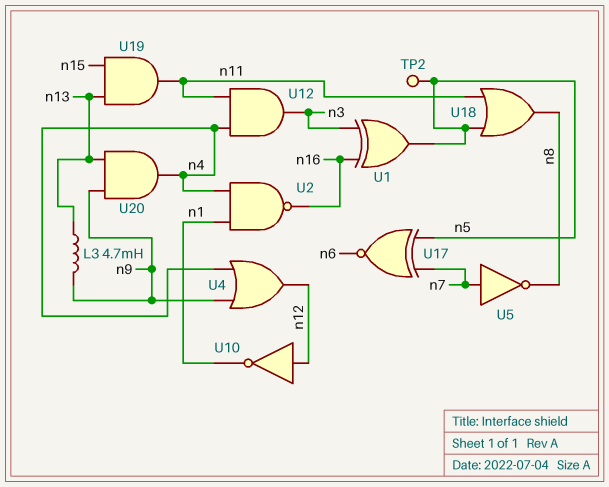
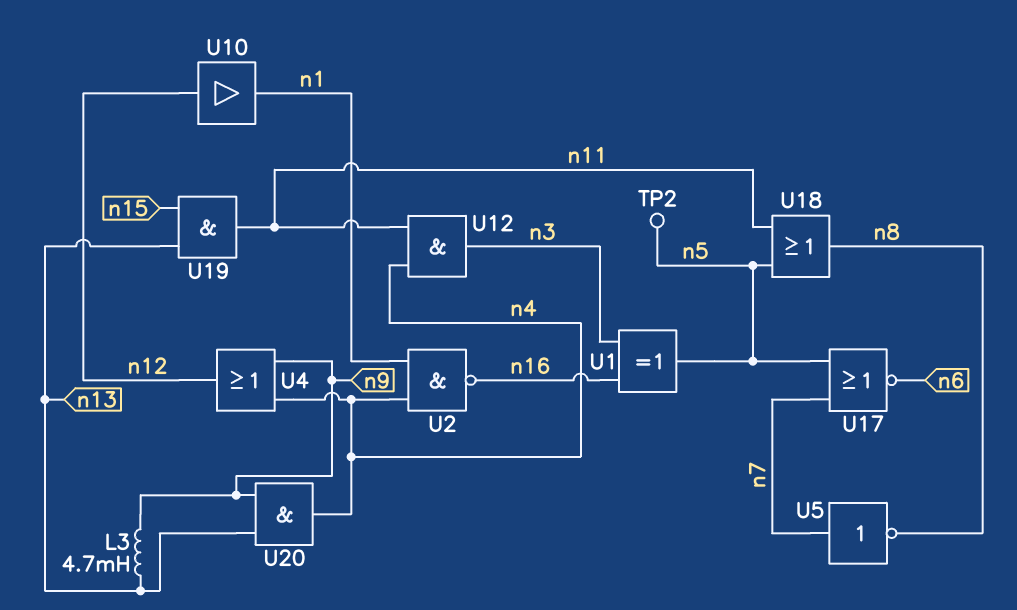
U10: NOT (in n12, out n1) -> buffer (in n12, out n1)
U17: XNOR (in n5, in n7, out n6) -> NOR (in n5, in n7, out n6)

